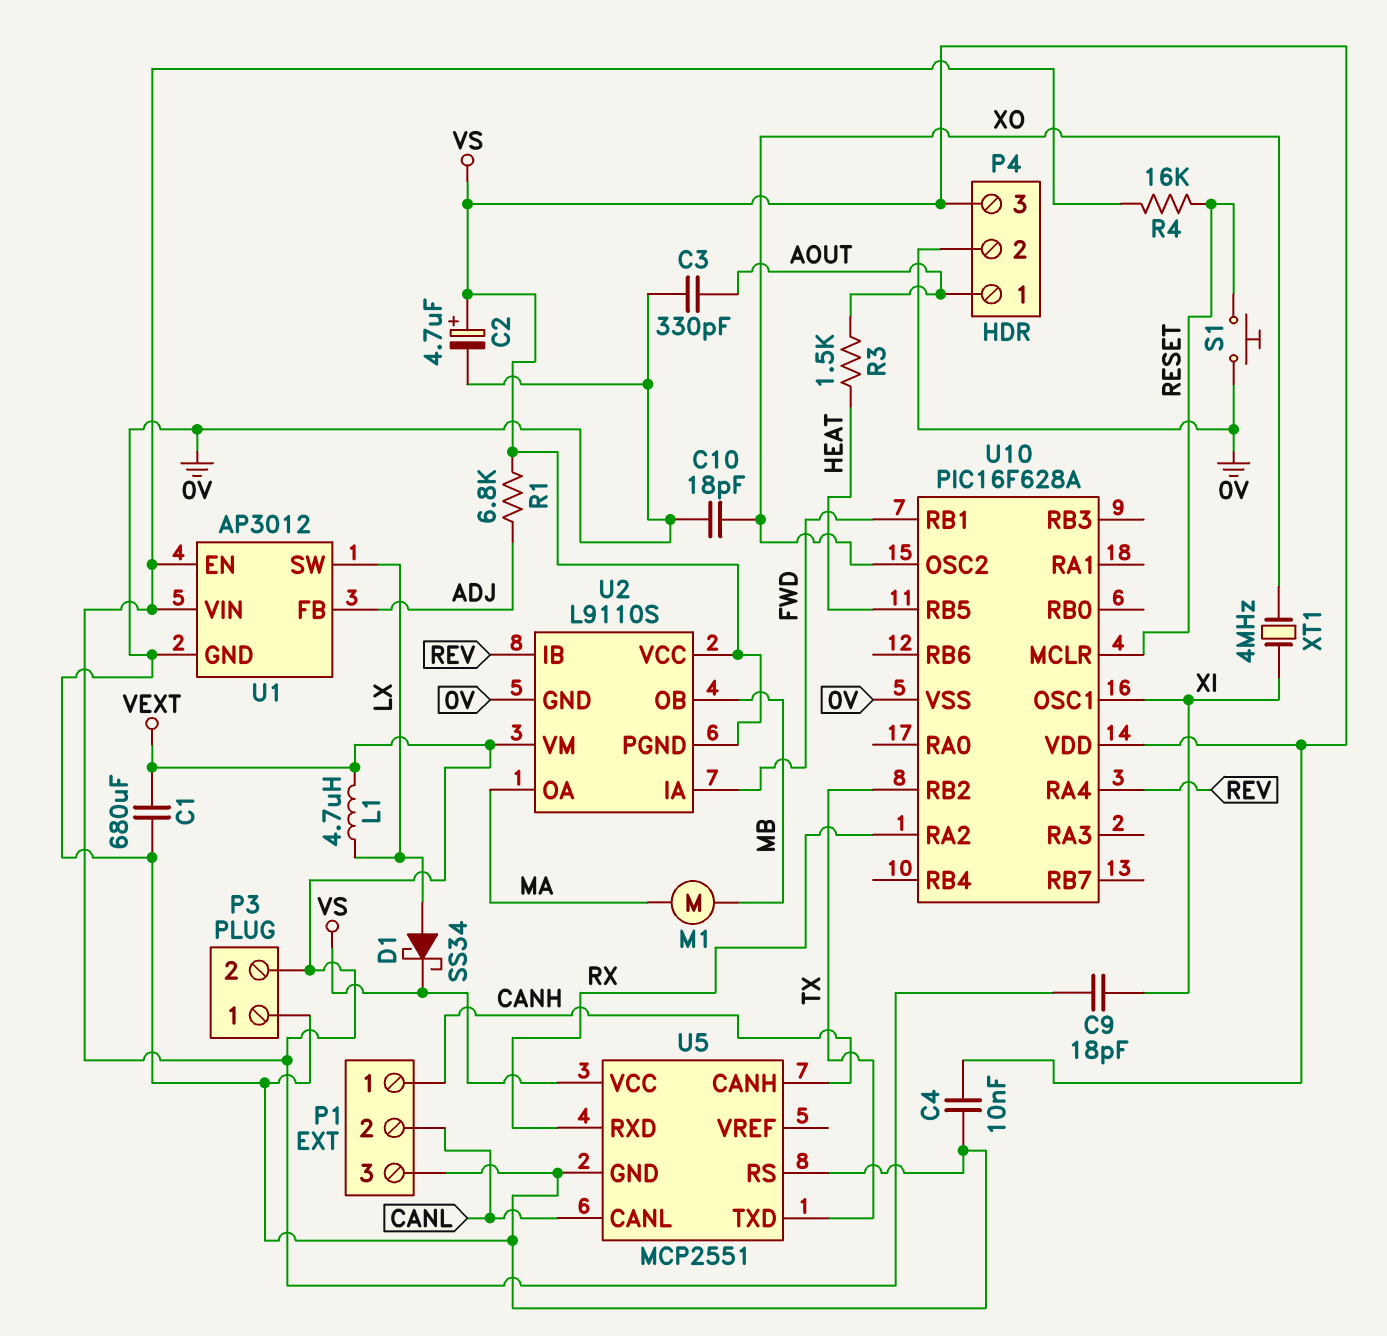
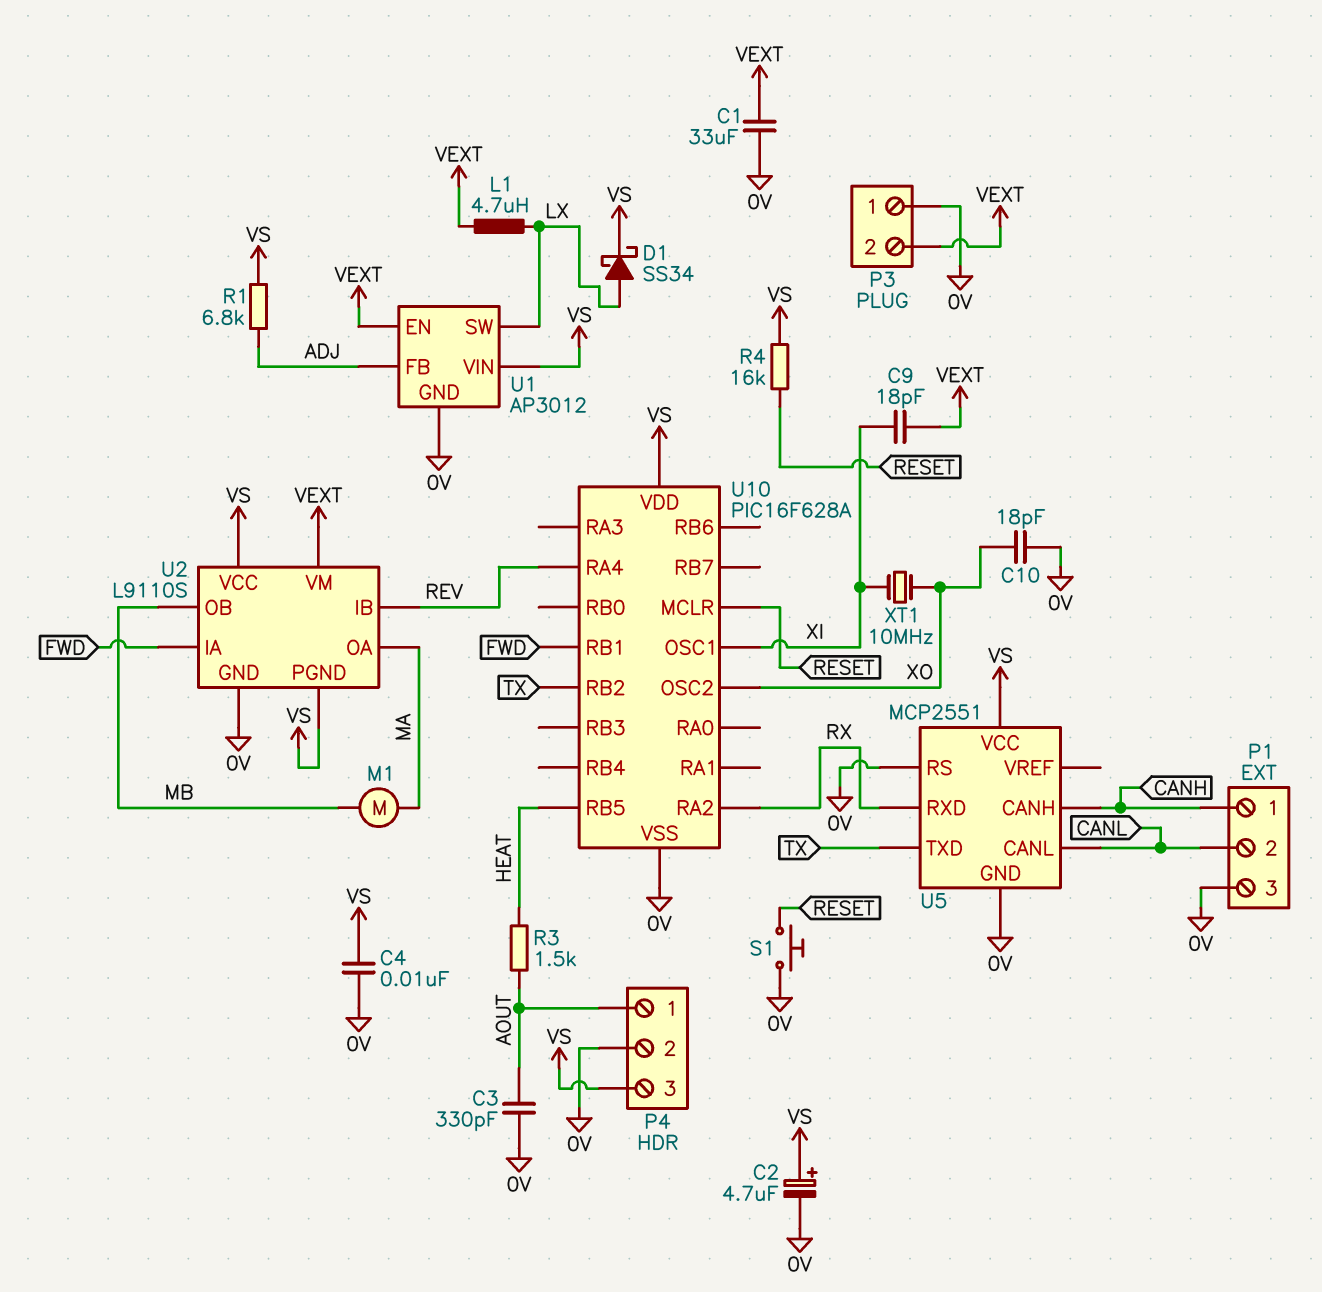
C1: 680uF (0V, VEXT) -> 33uF (0V, VEXT)
R4: 16k (RESET, VEXT) -> 16k (RESET, VS)
U1 pin VIN: VEXT -> VS
XT1: 4MHz (XI, XO) -> 10MHz (XI, XO)

